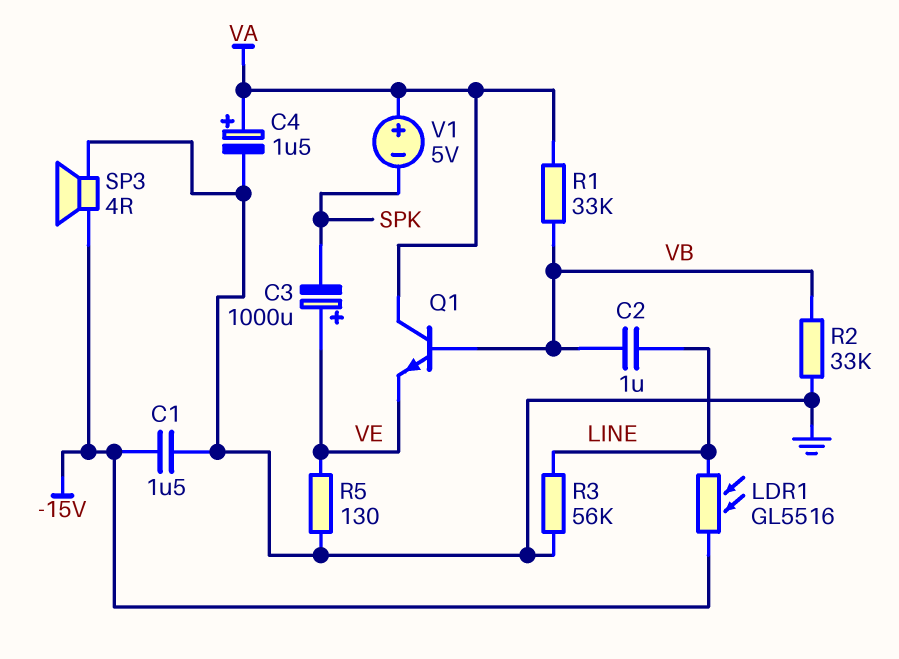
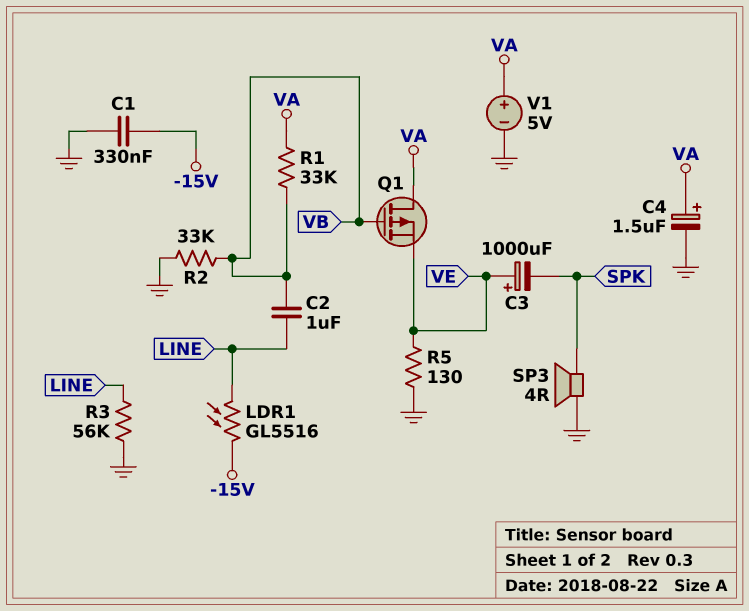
C1: 1.5uF (-15V, GND) -> 330nF (-15V, GND)
Q1: NPN (B VB, C VA, E VE) -> PMOS (G VB, D VA, S VE)
SP3: speaker 4R (-15V, GND) -> speaker 4R (GND, SPK)
V1: 5V (plus VA, minus SPK) -> 5V (plus VA, minus GND)

